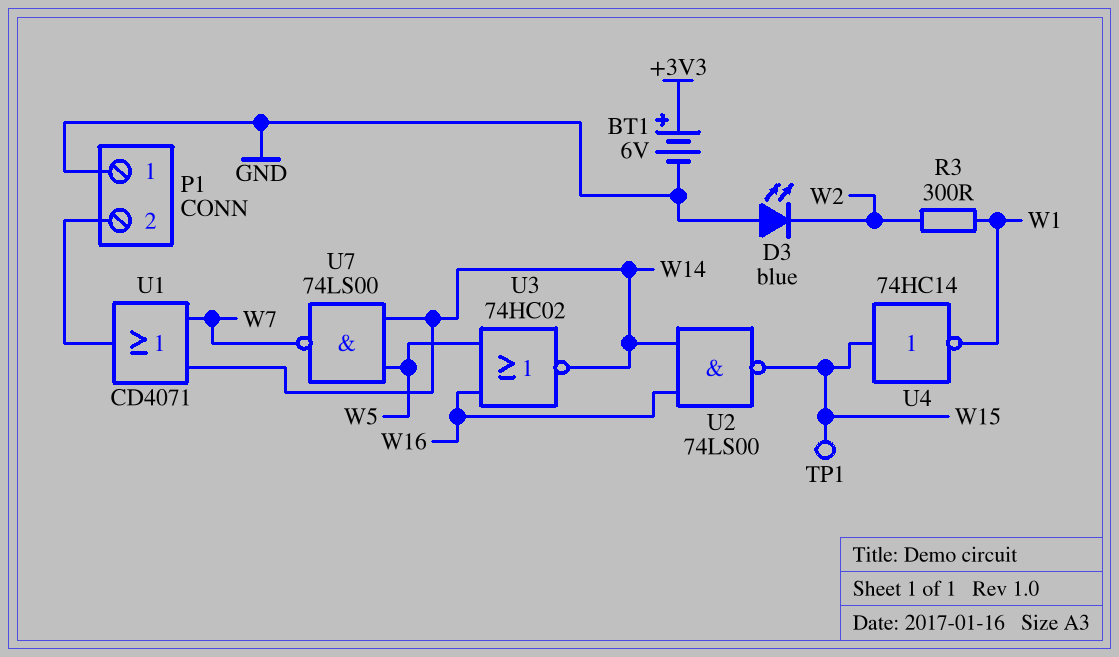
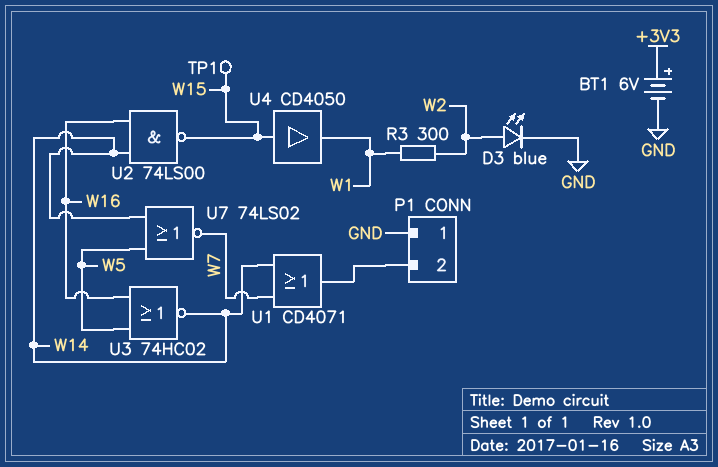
D3: LED blue (A GND, K W2) -> LED blue (A W2, K GND)
U4: NOT 74HC14 (in W15, out W1) -> buffer CD4050 (in W15, out W1)
U7: NAND 74LS00 (in W5, in W14, out W7) -> NOR 74LS02 (in W5, in W14, out W7)

